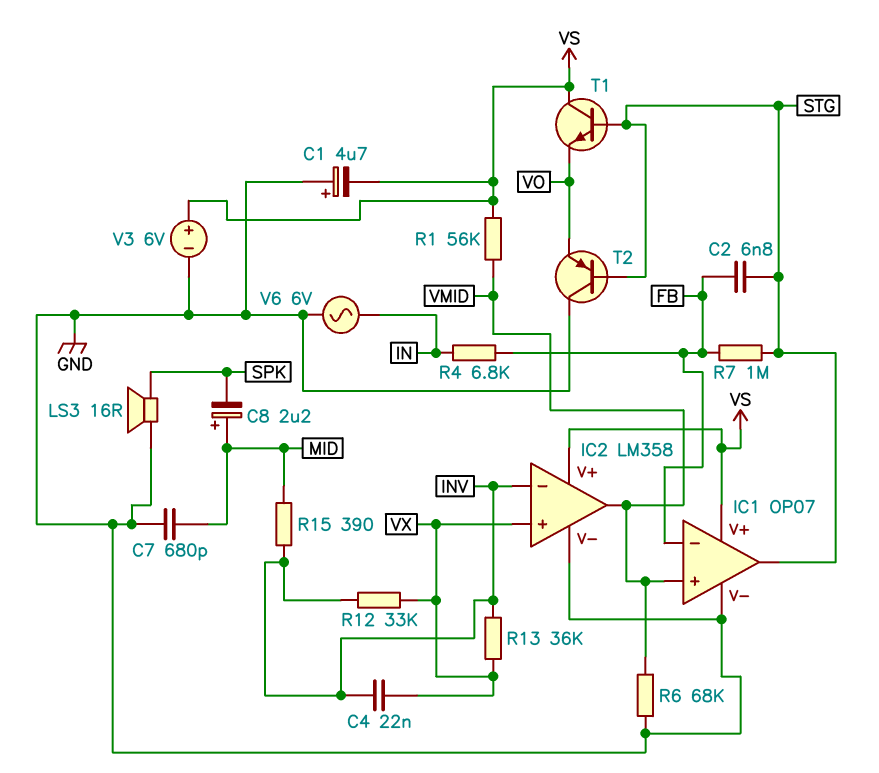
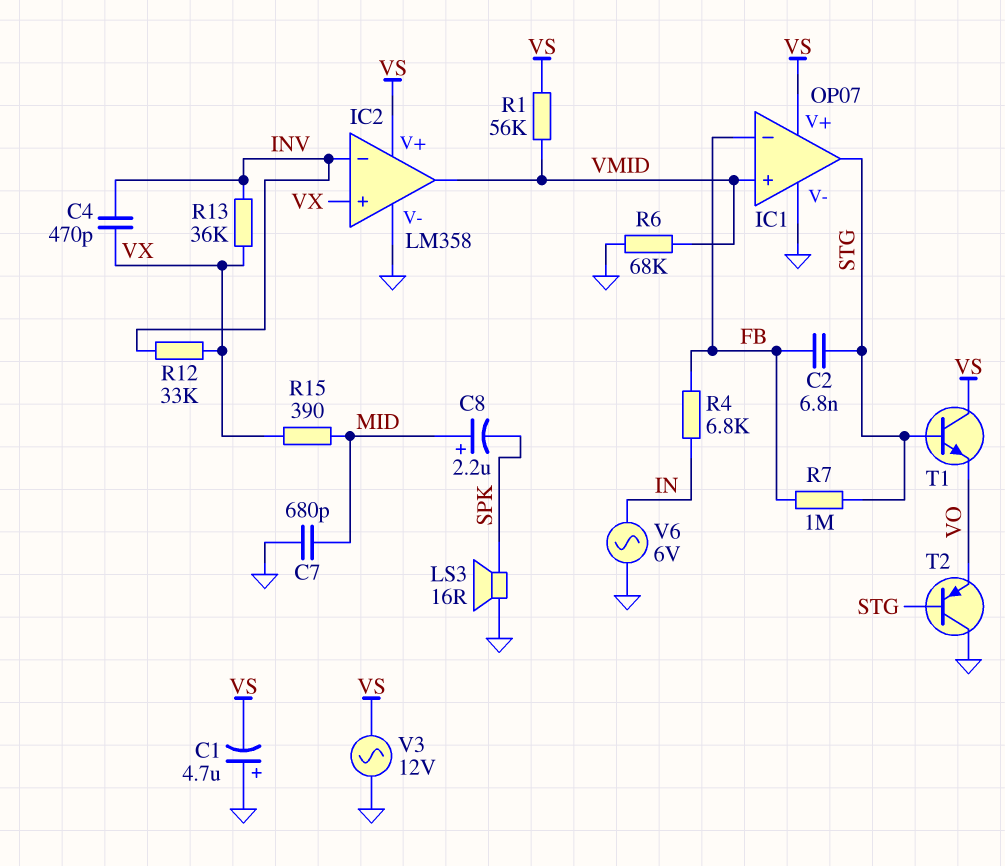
C4: 22nF (INV, VX) -> 470pF (INV, VX)
R15: 390 (INV, MID) -> 390 (MID, VX)
V3: 6V (plus VS, minus GND) -> AC 12V (GND, VS)

